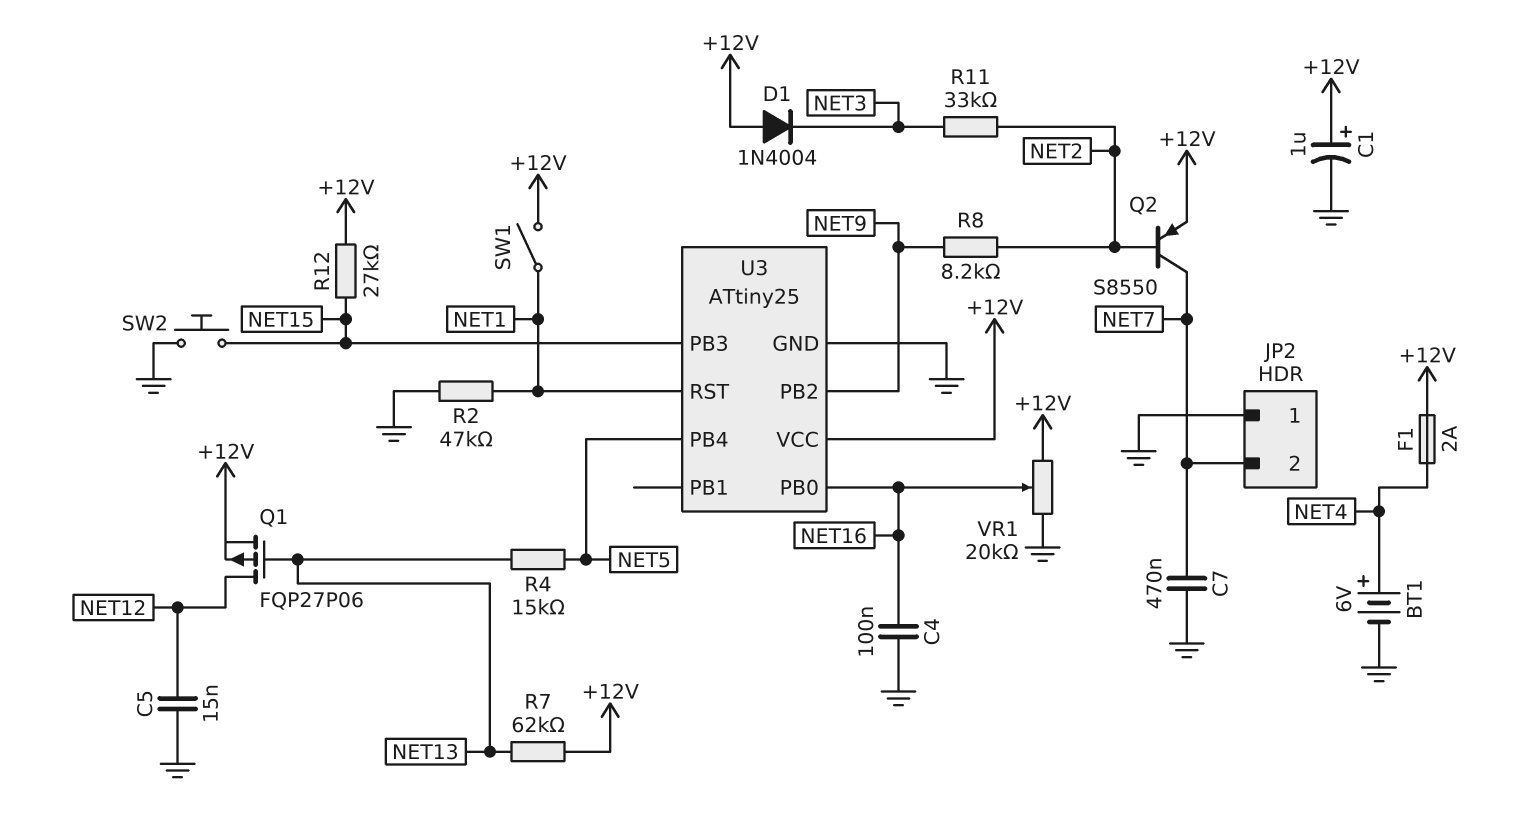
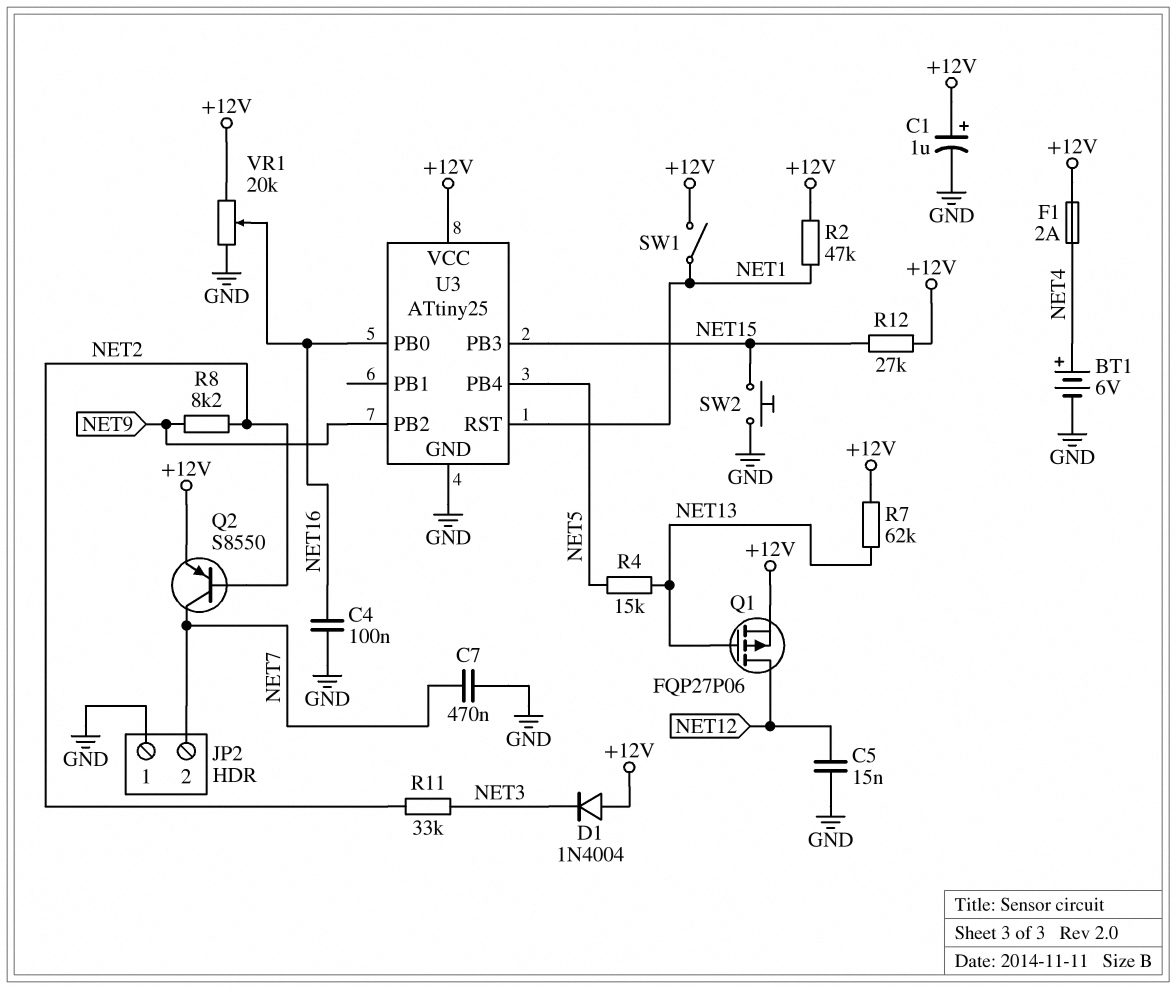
R2: 47k (GND, NET1) -> 47k (+12V, NET1)

